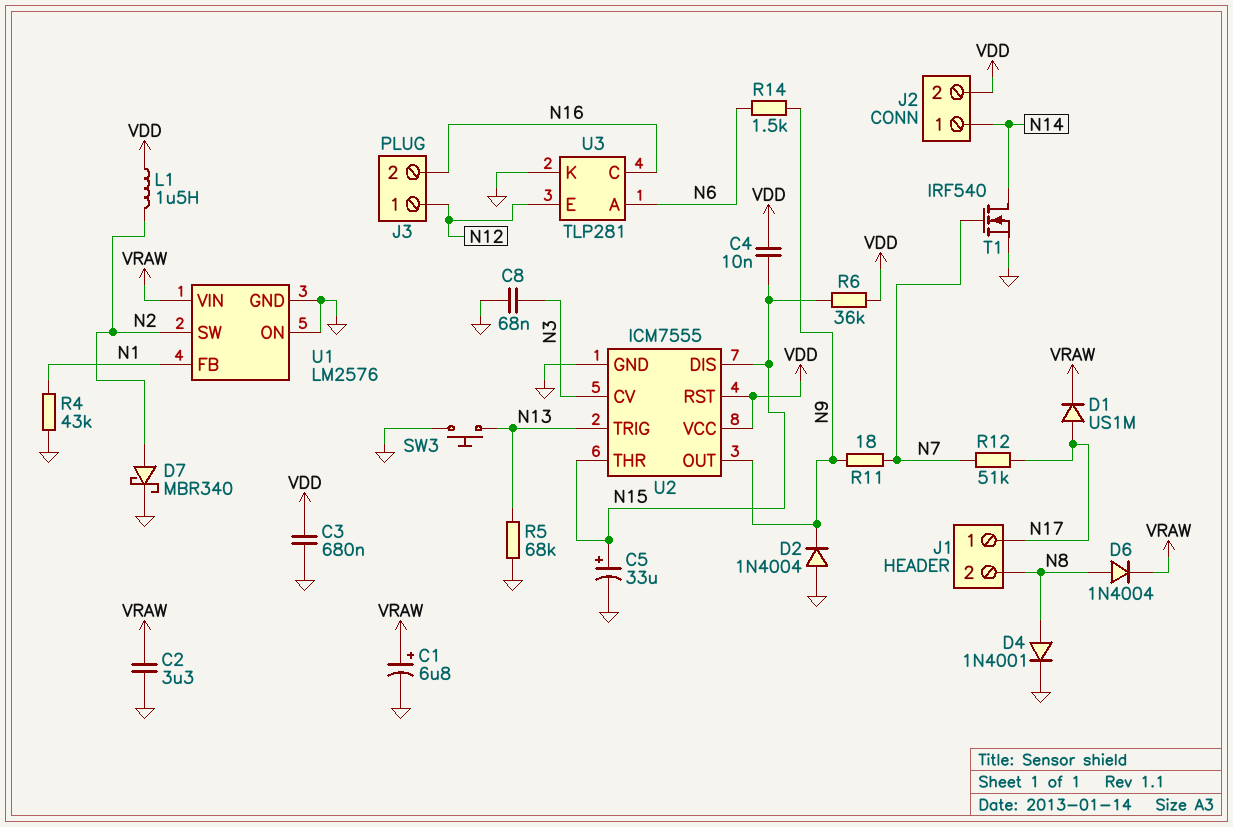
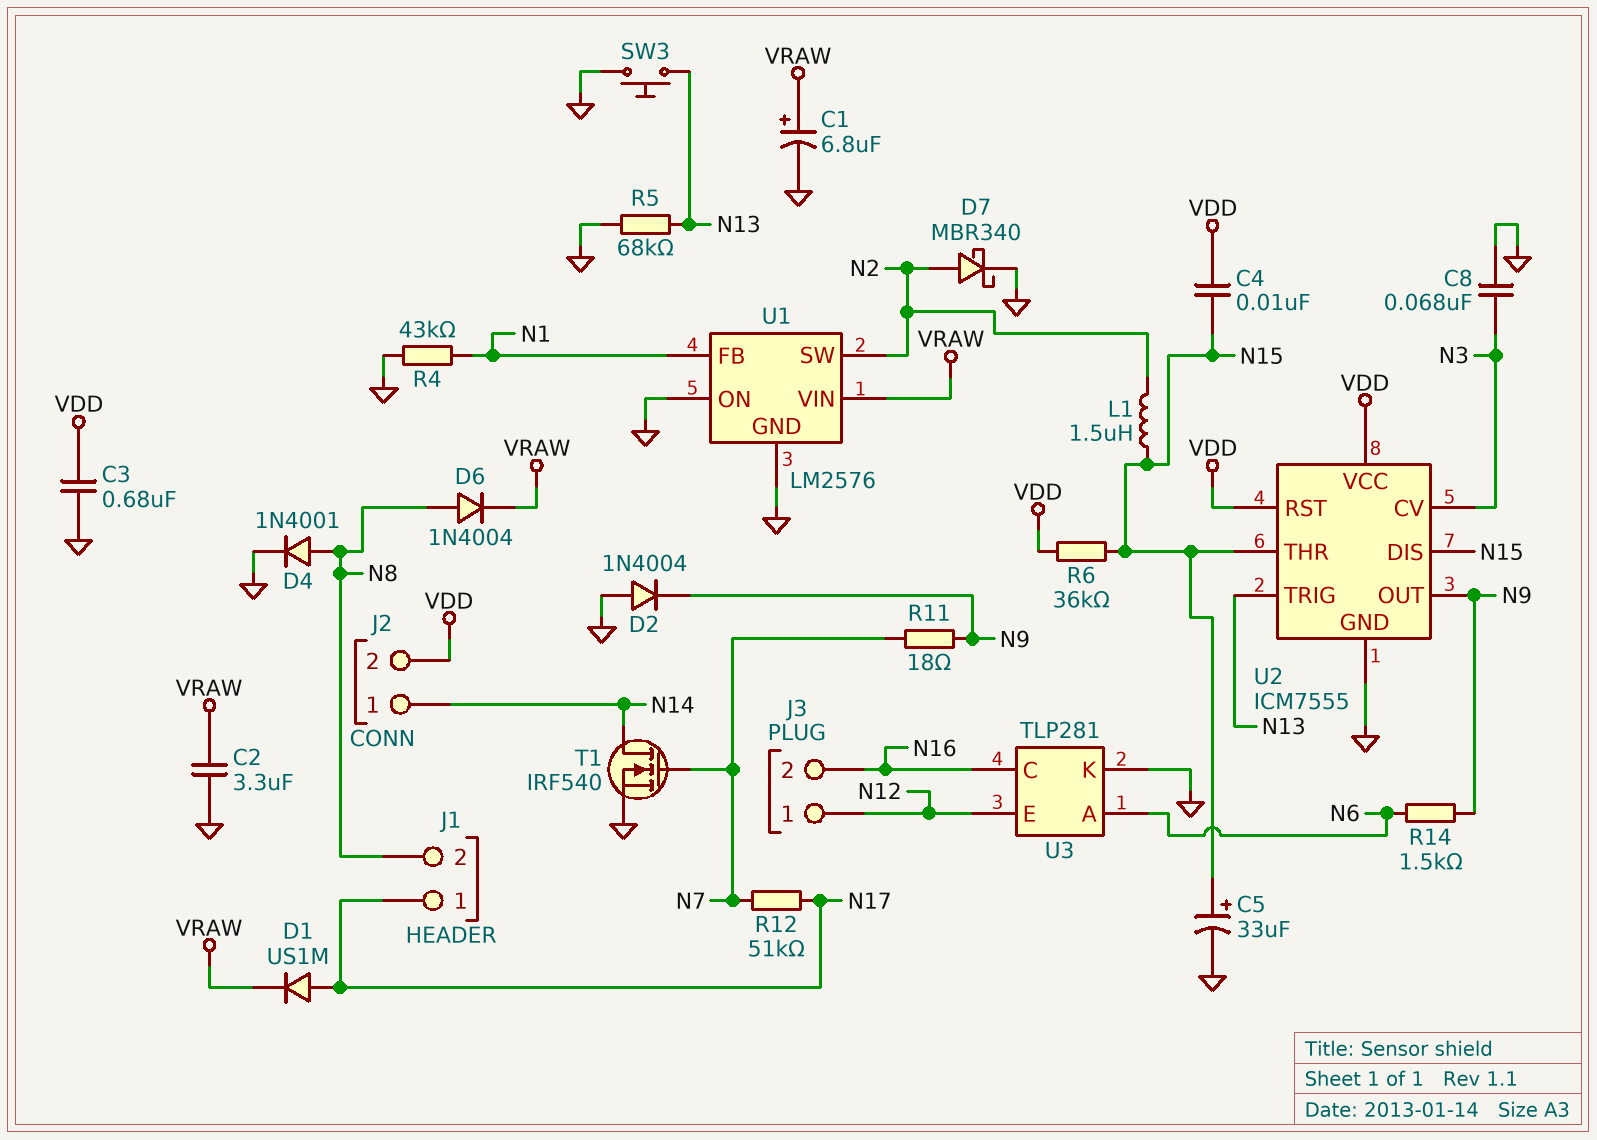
L1: 1.5uH (N2, VDD) -> 1.5uH (N2, N15)

